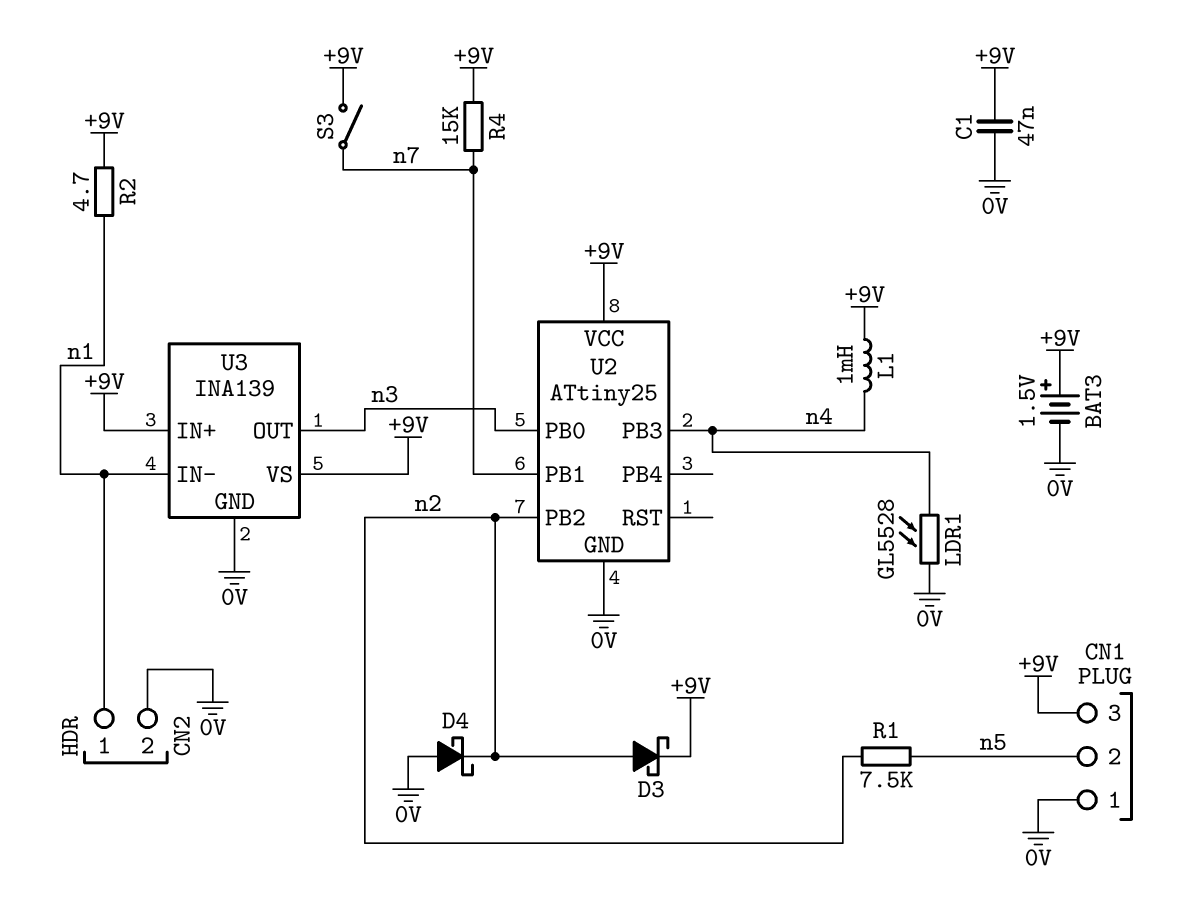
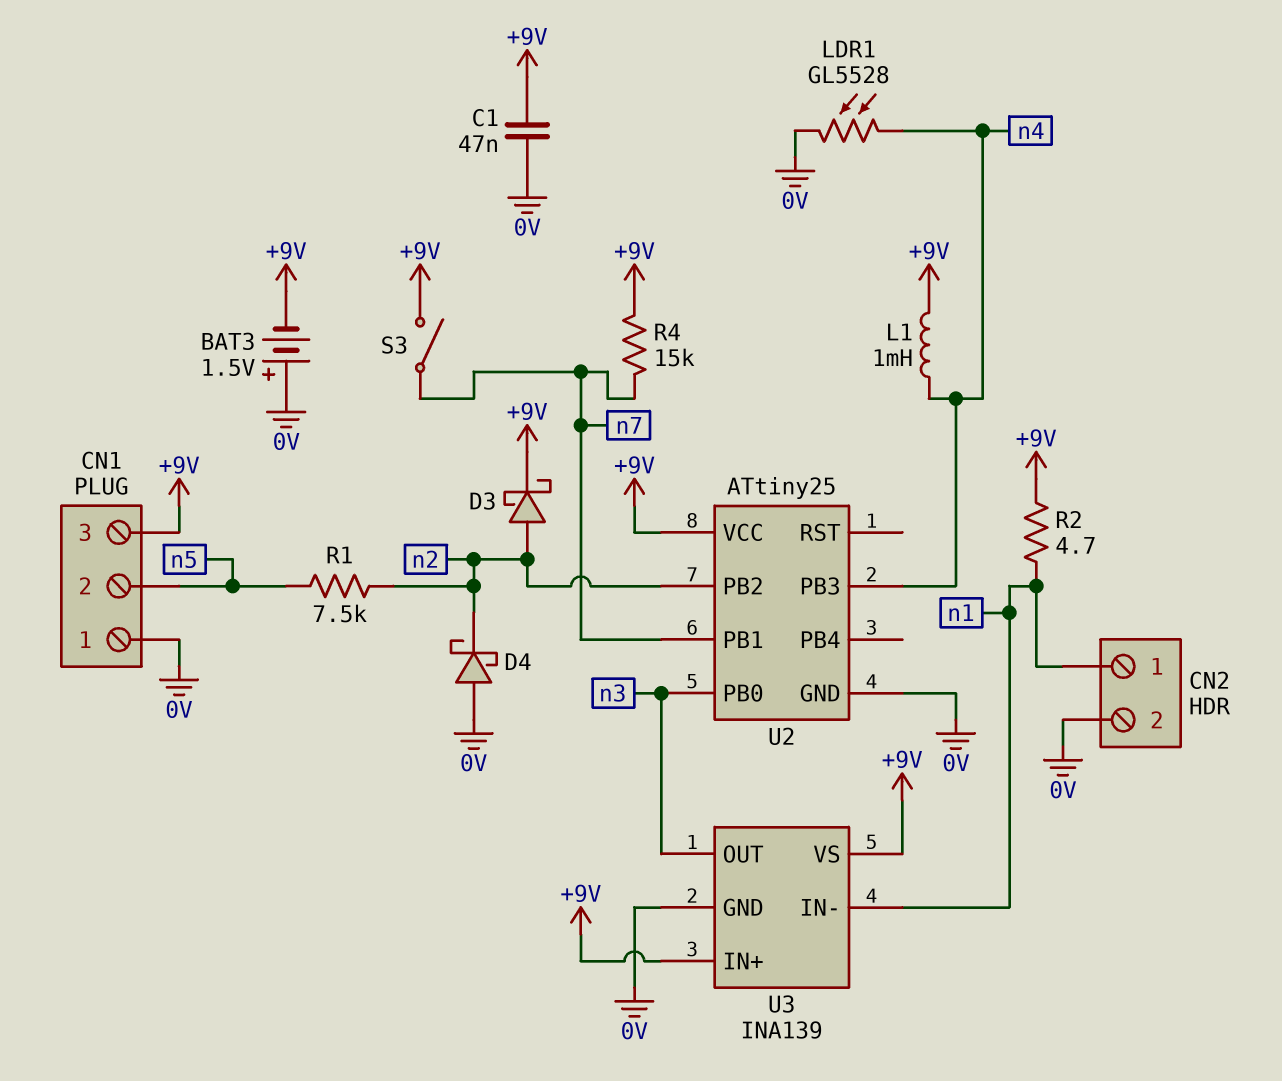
BAT3: 1.5V (plus +9V, minus 0V) -> 1.5V (plus 0V, minus +9V)

